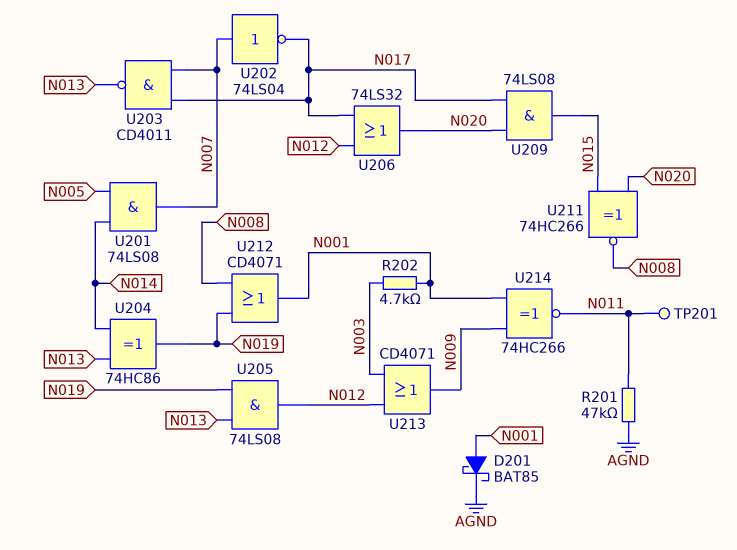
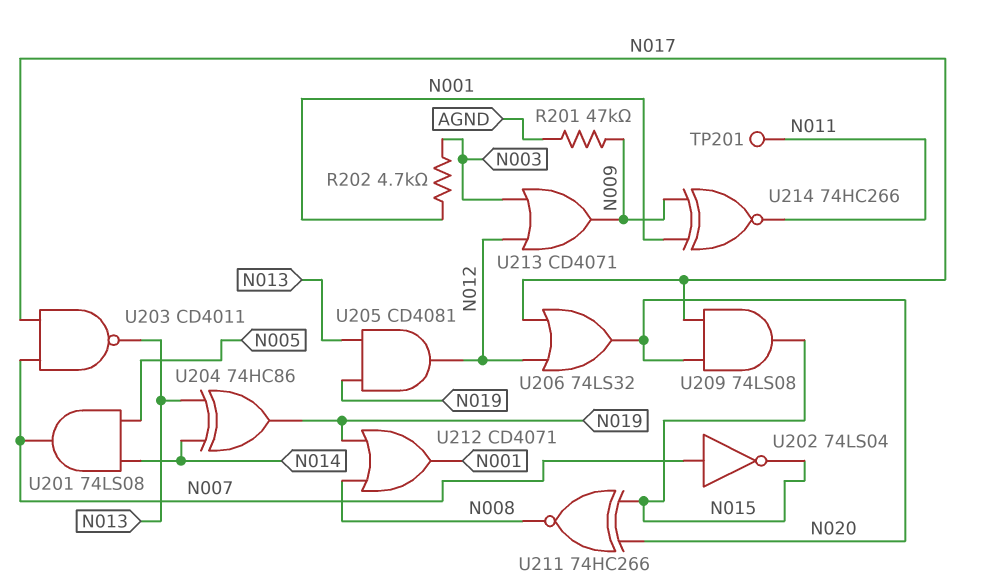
D201: schottky BAT85 (A N001, K AGND) -> none
R201: 47k (AGND, N011) -> 47k (AGND, N009)
U202: NOT 74LS04 (in N007, out N017) -> NOT 74LS04 (in N007, out N015)
U205: AND 74LS08 (in N013, in N019, out N012) -> AND CD4081 (in N013, in N019, out N012)

